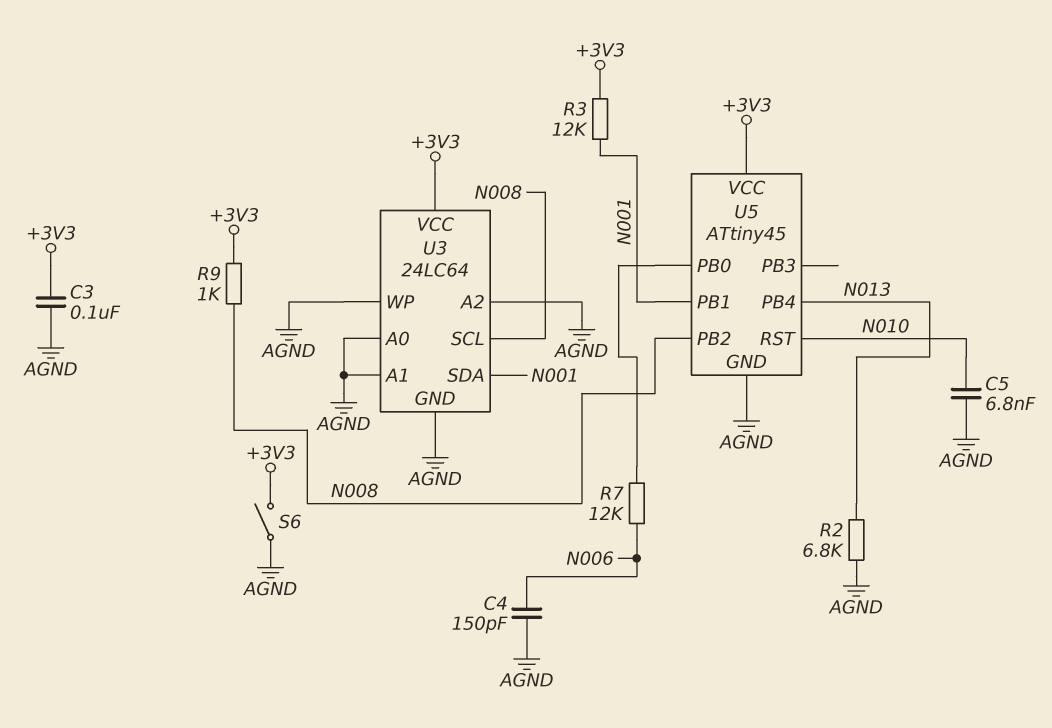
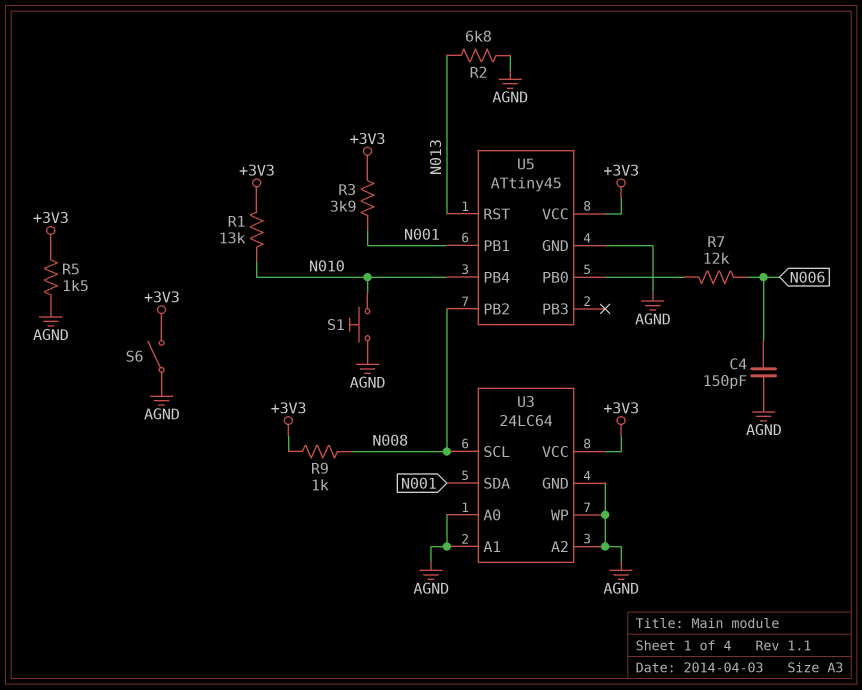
C3: 100nF (+3V3, AGND) -> none
C5: 6.8nF (AGND, N010) -> none
R1: none -> 13k (+3V3, N010)
R3: 12k (+3V3, N001) -> 3.9k (+3V3, N001)
R5: none -> 1.5k (+3V3, AGND)
S1: none -> button (AGND, N010)
U5 pin PB4: N013 -> N010
U5 pin RST: N010 -> N013

